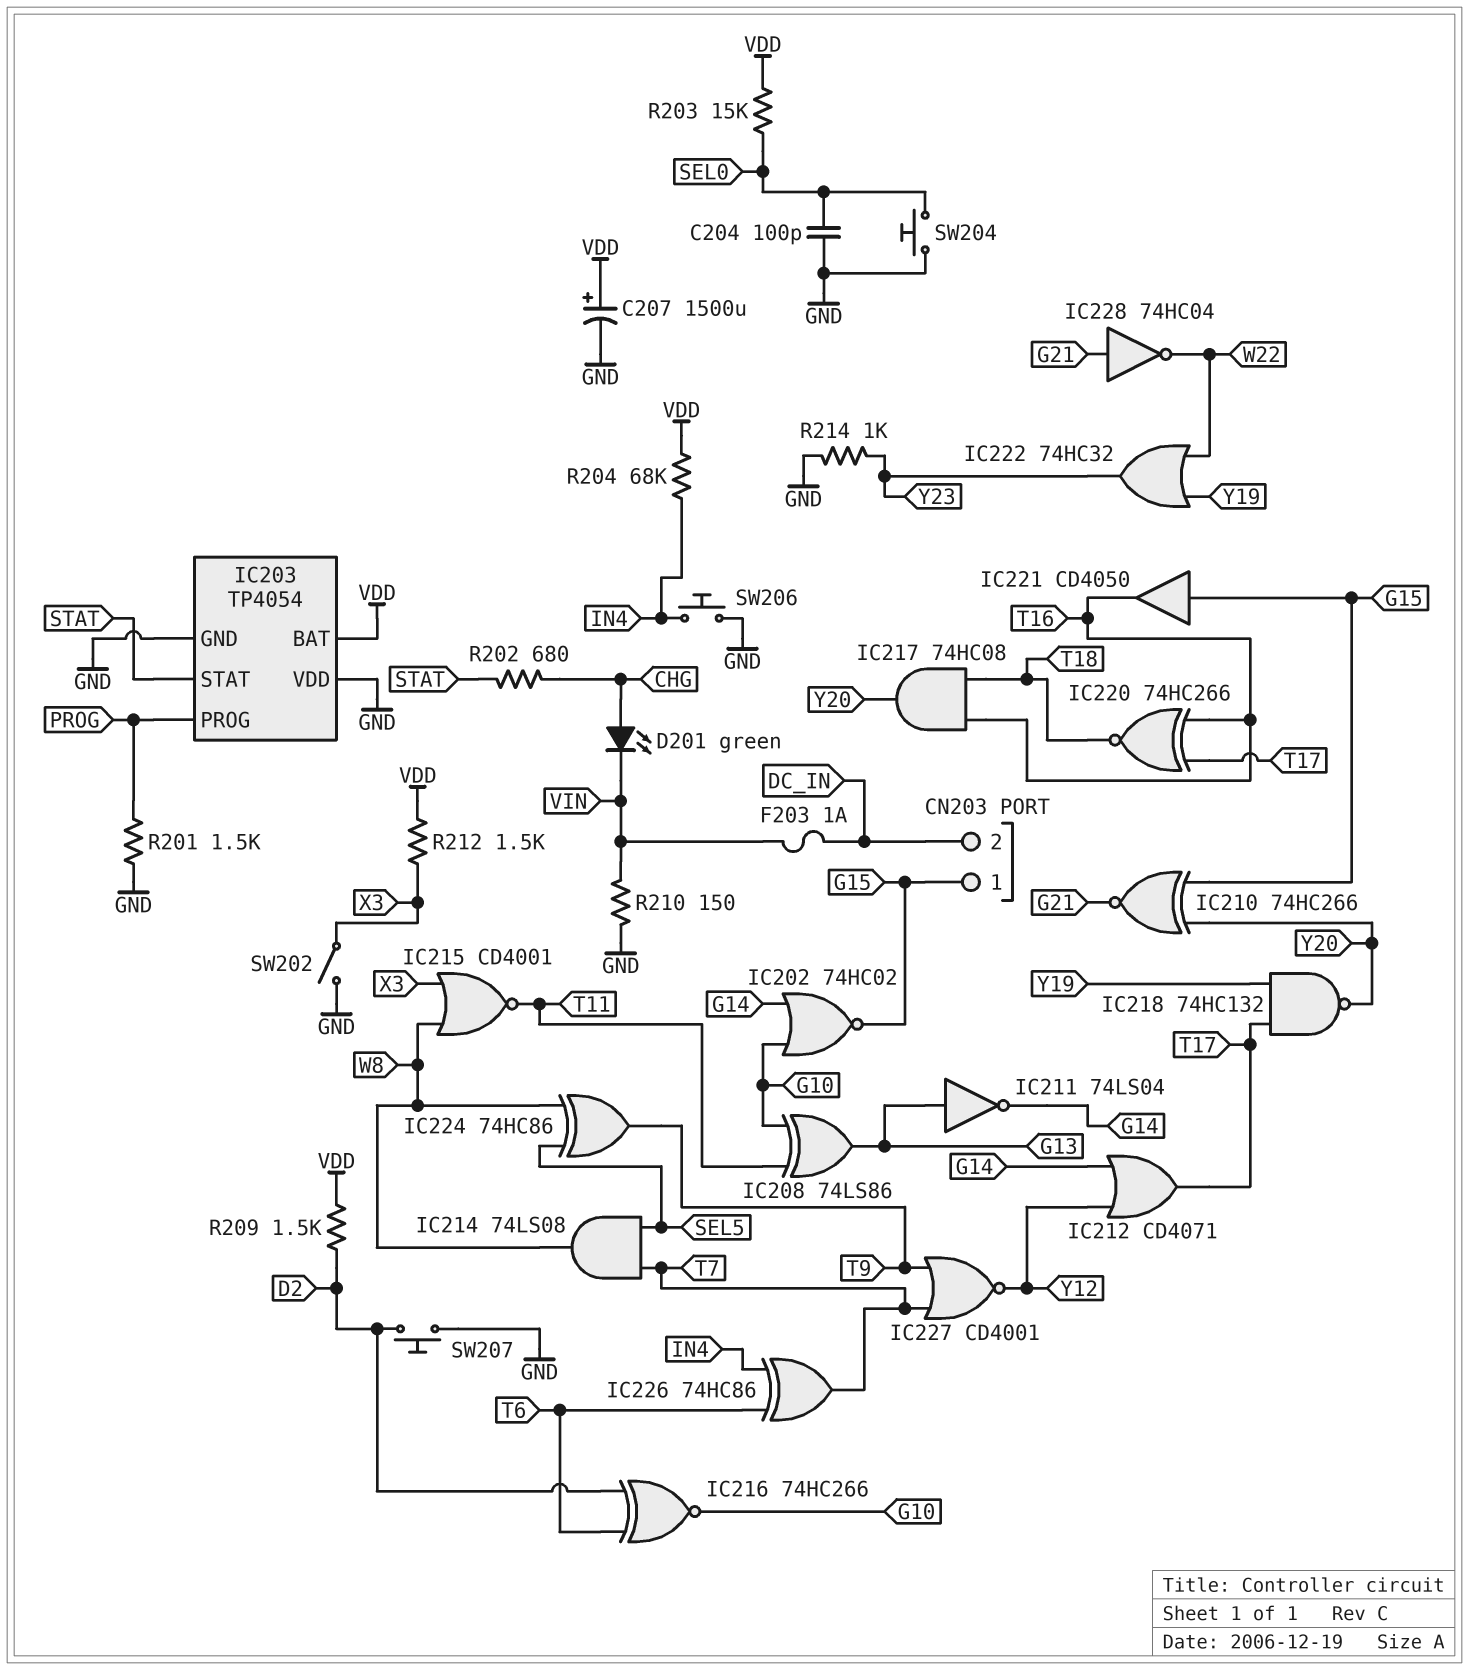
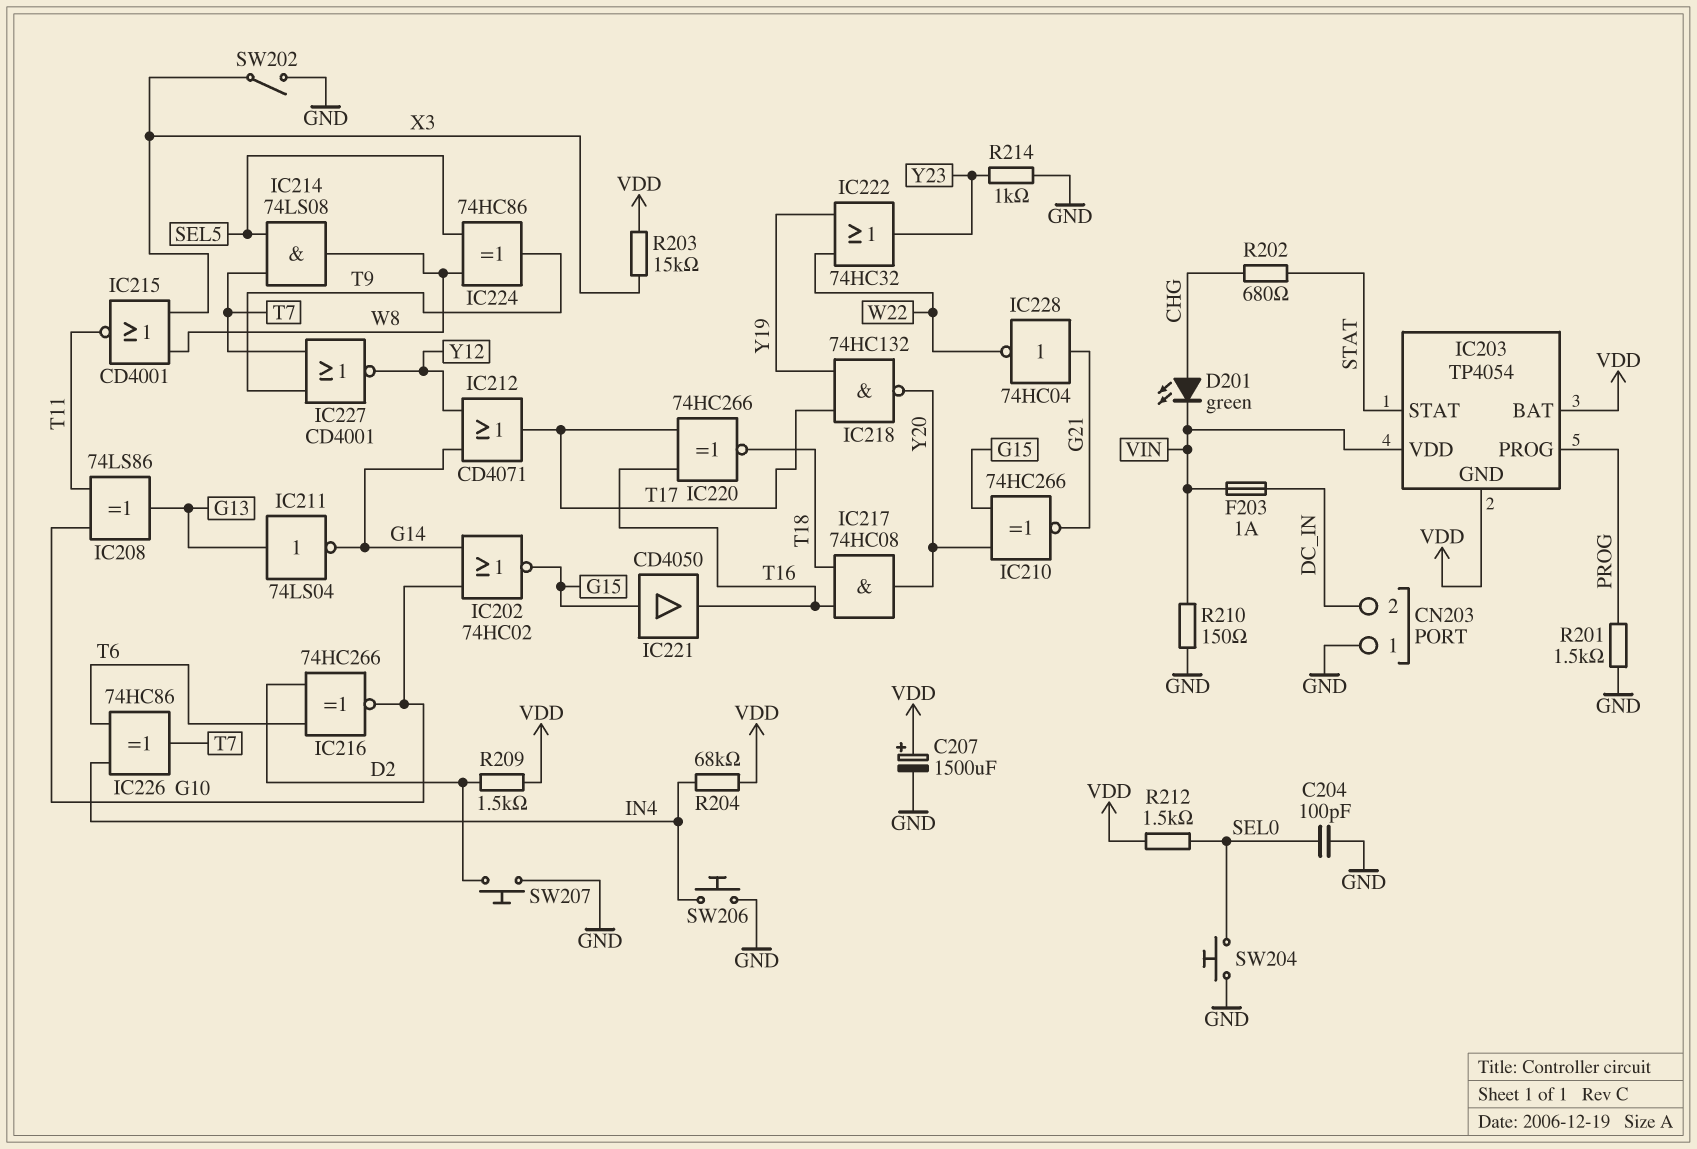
CN203 pin 1: G15 -> GND
IC203 pin GND: GND -> VDD
IC203 pin VDD: GND -> VIN
R203: 15k (SEL0, VDD) -> 15k (VDD, X3)
R212: 1.5k (VDD, X3) -> 1.5k (SEL0, VDD)

